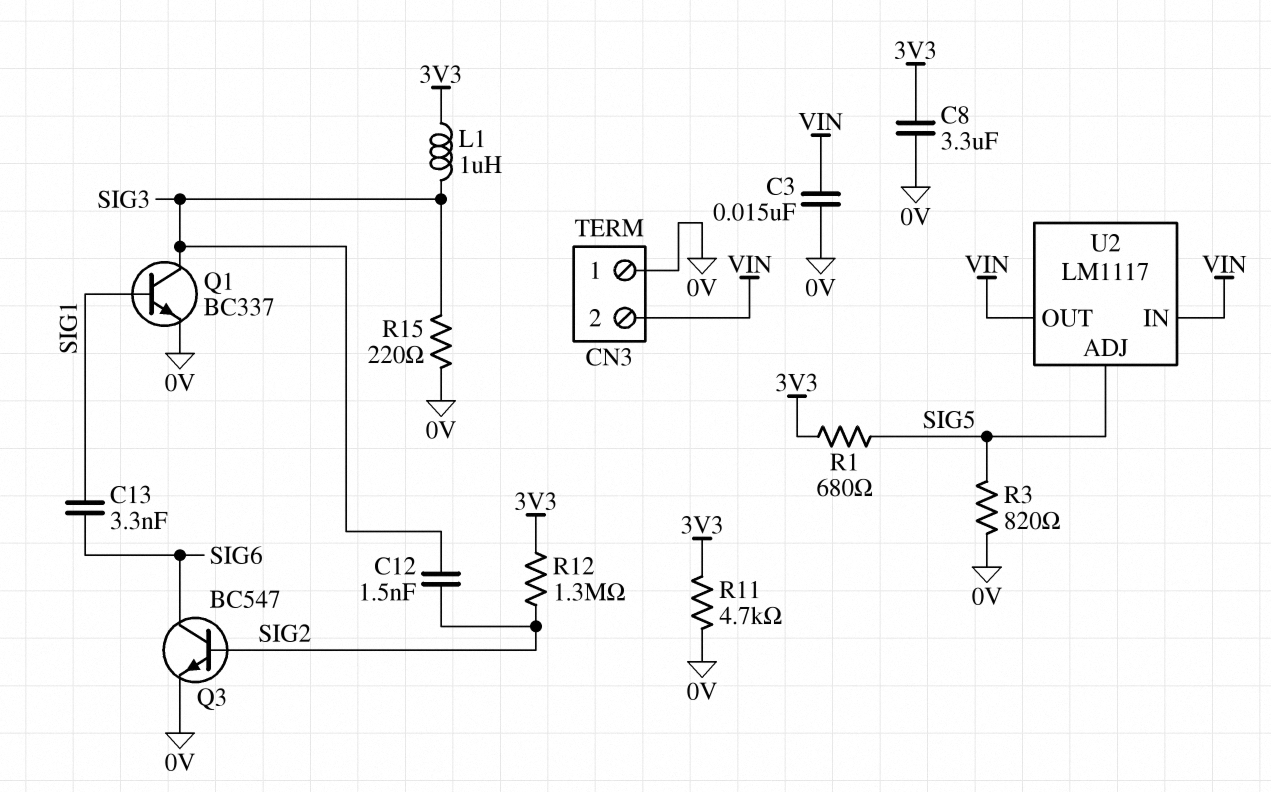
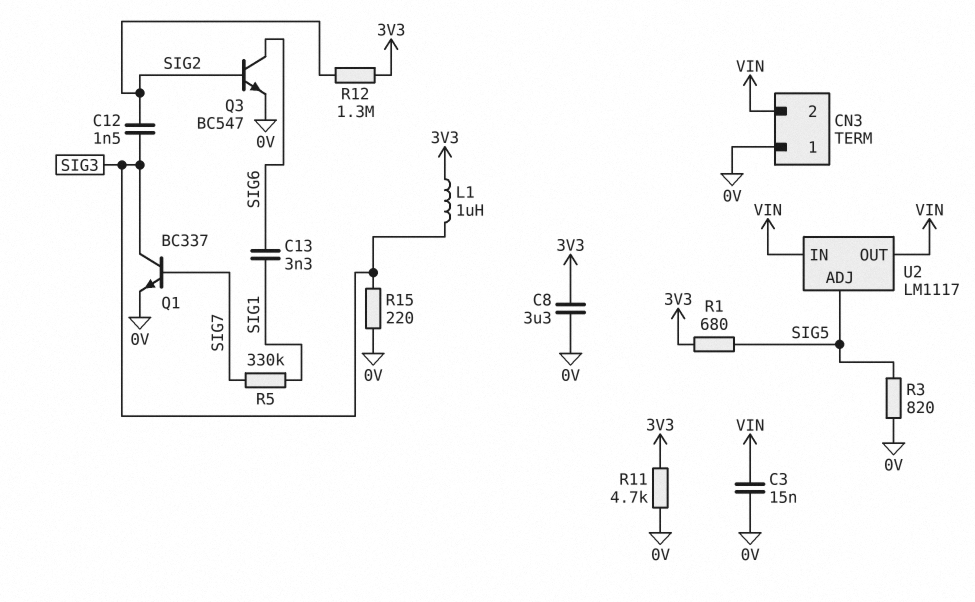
Q1: NPN BC337 (B SIG1, C SIG3, E 0V) -> NPN BC337 (B SIG7, C SIG3, E 0V)
R5: none -> 330k (SIG1, SIG7)

